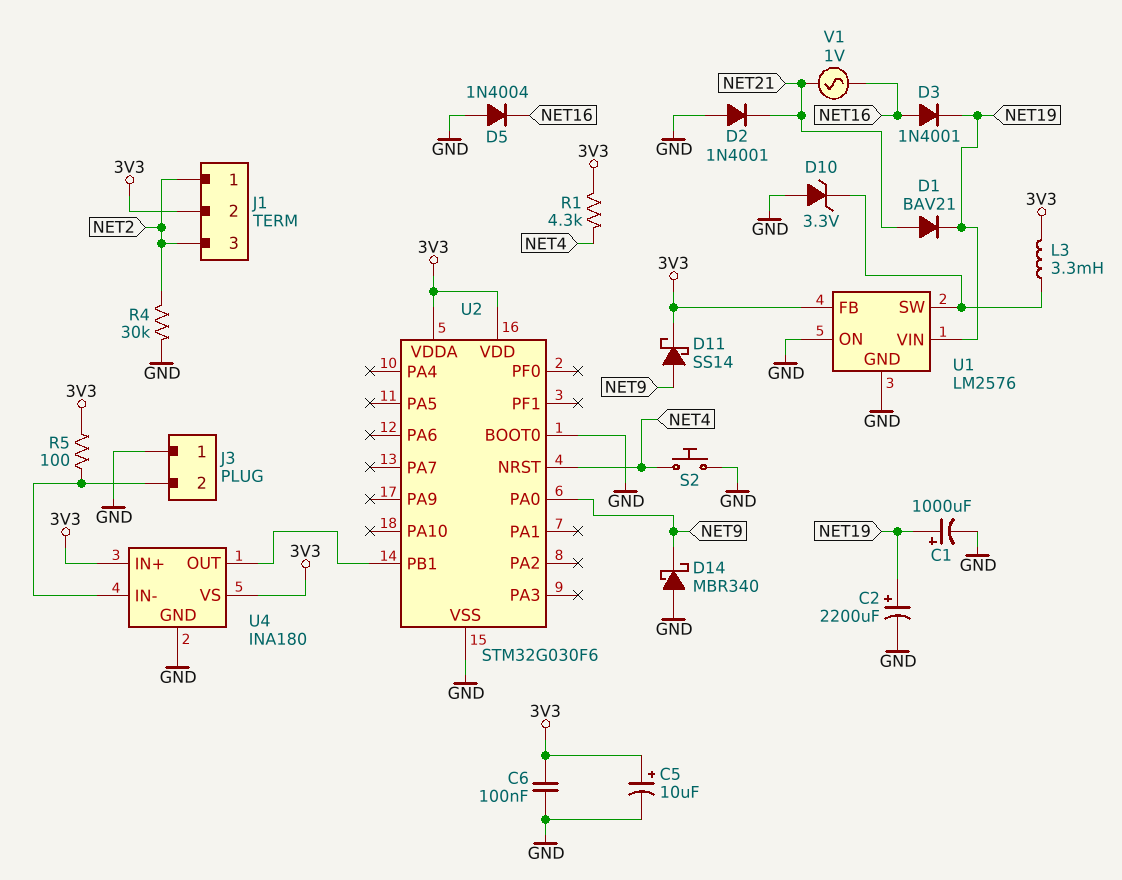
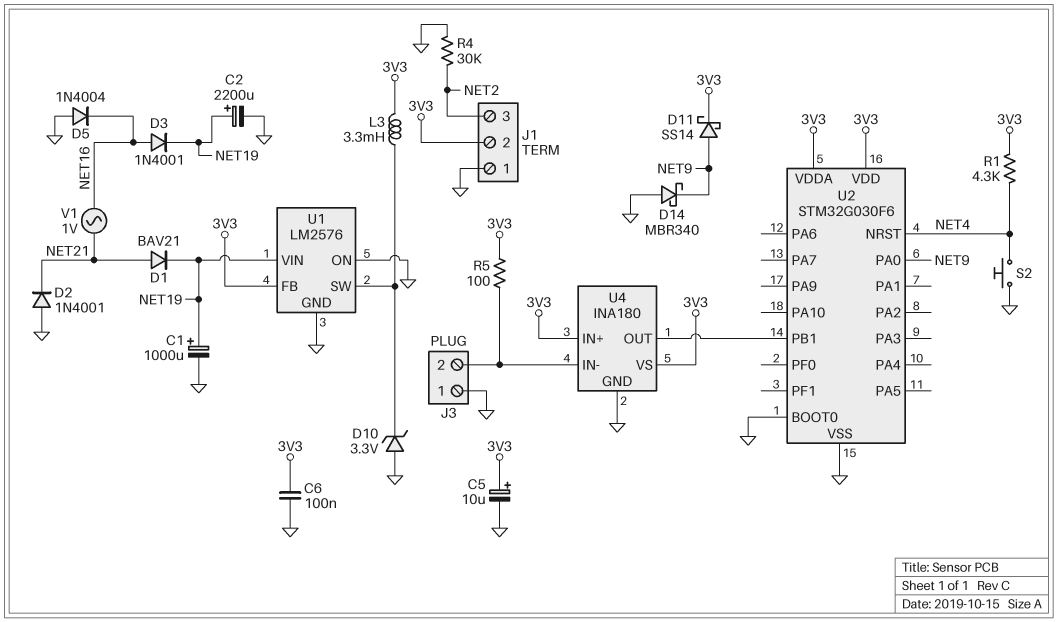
J1 pin 1: NET2 -> GND

